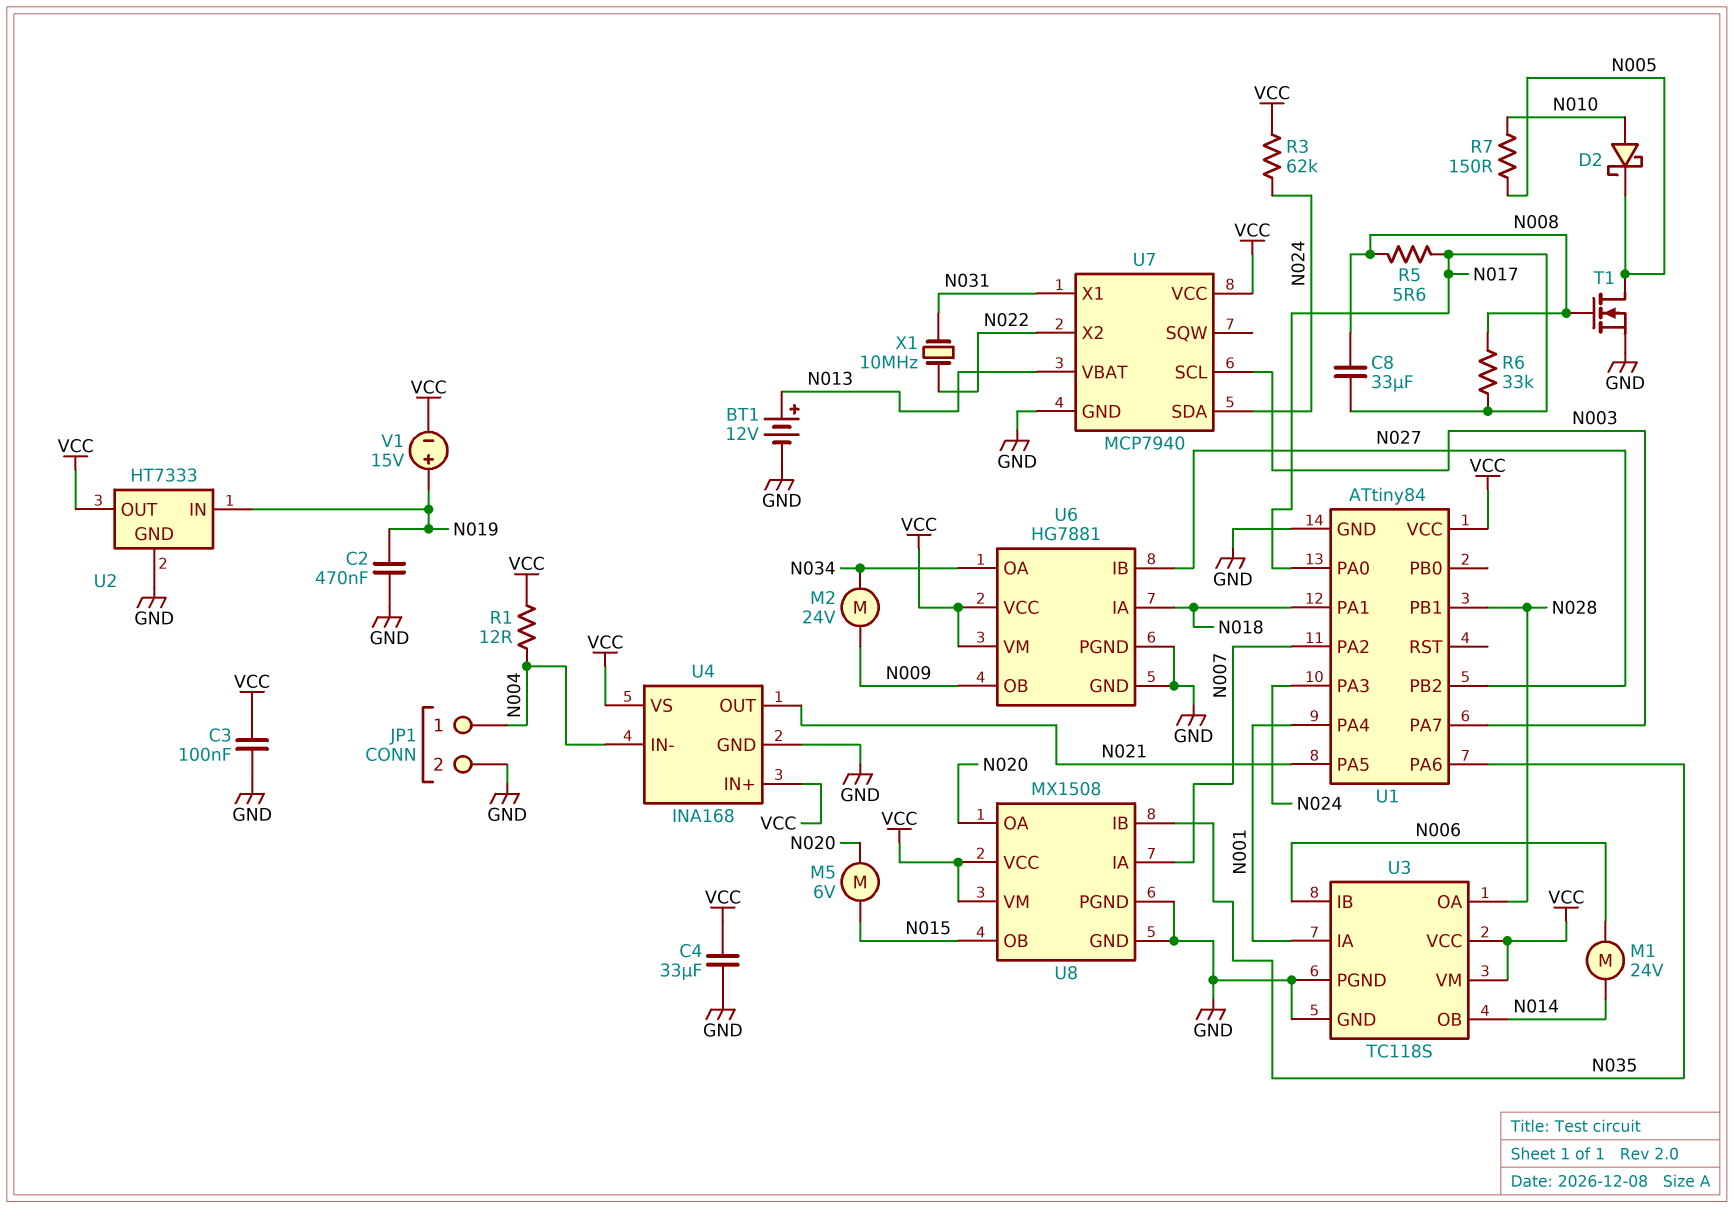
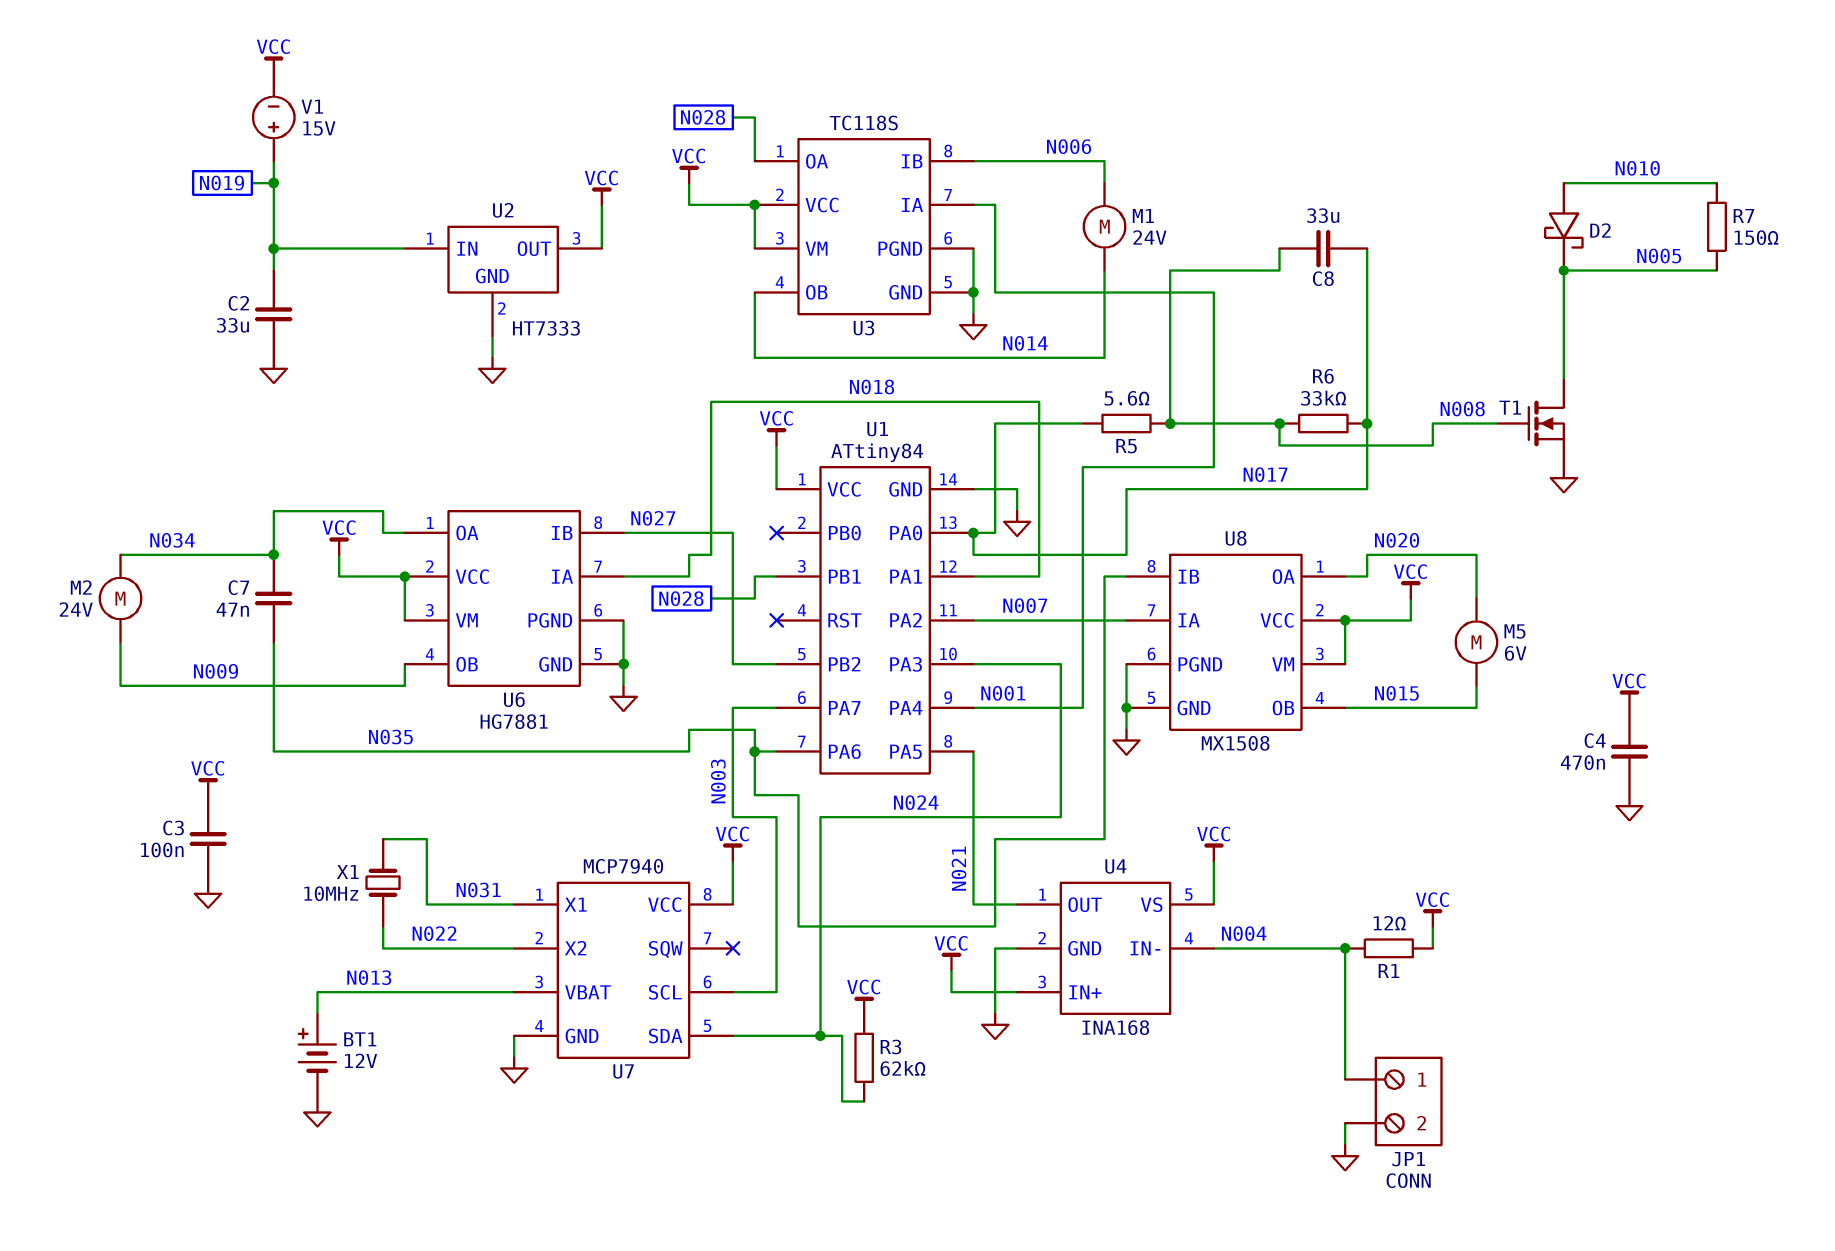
C2: 470nF (GND, N019) -> 33uF (GND, N019)
C4: 33uF (GND, VCC) -> 470nF (GND, VCC)
C7: none -> 47nF (N034, N035)

